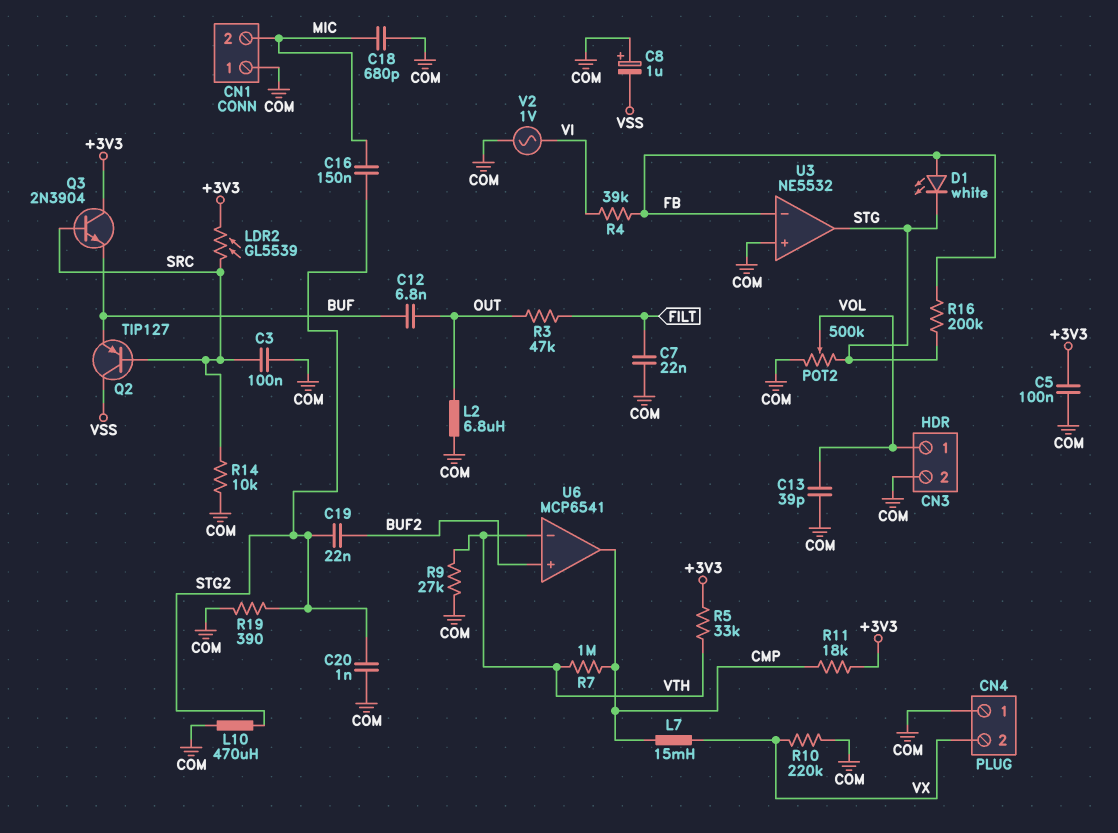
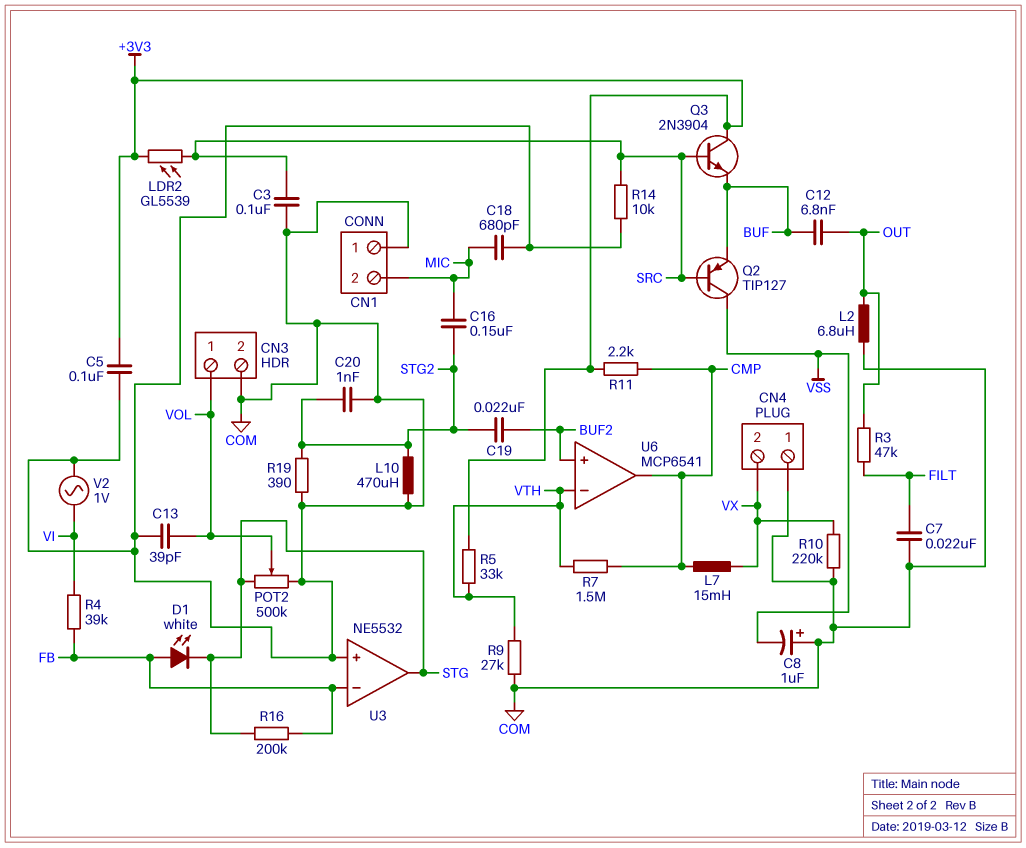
R7: 1M (CMP, VTH) -> 1.5M (CMP, VTH)
R11: 18k (+3V3, CMP) -> 2.2k (+3V3, CMP)

